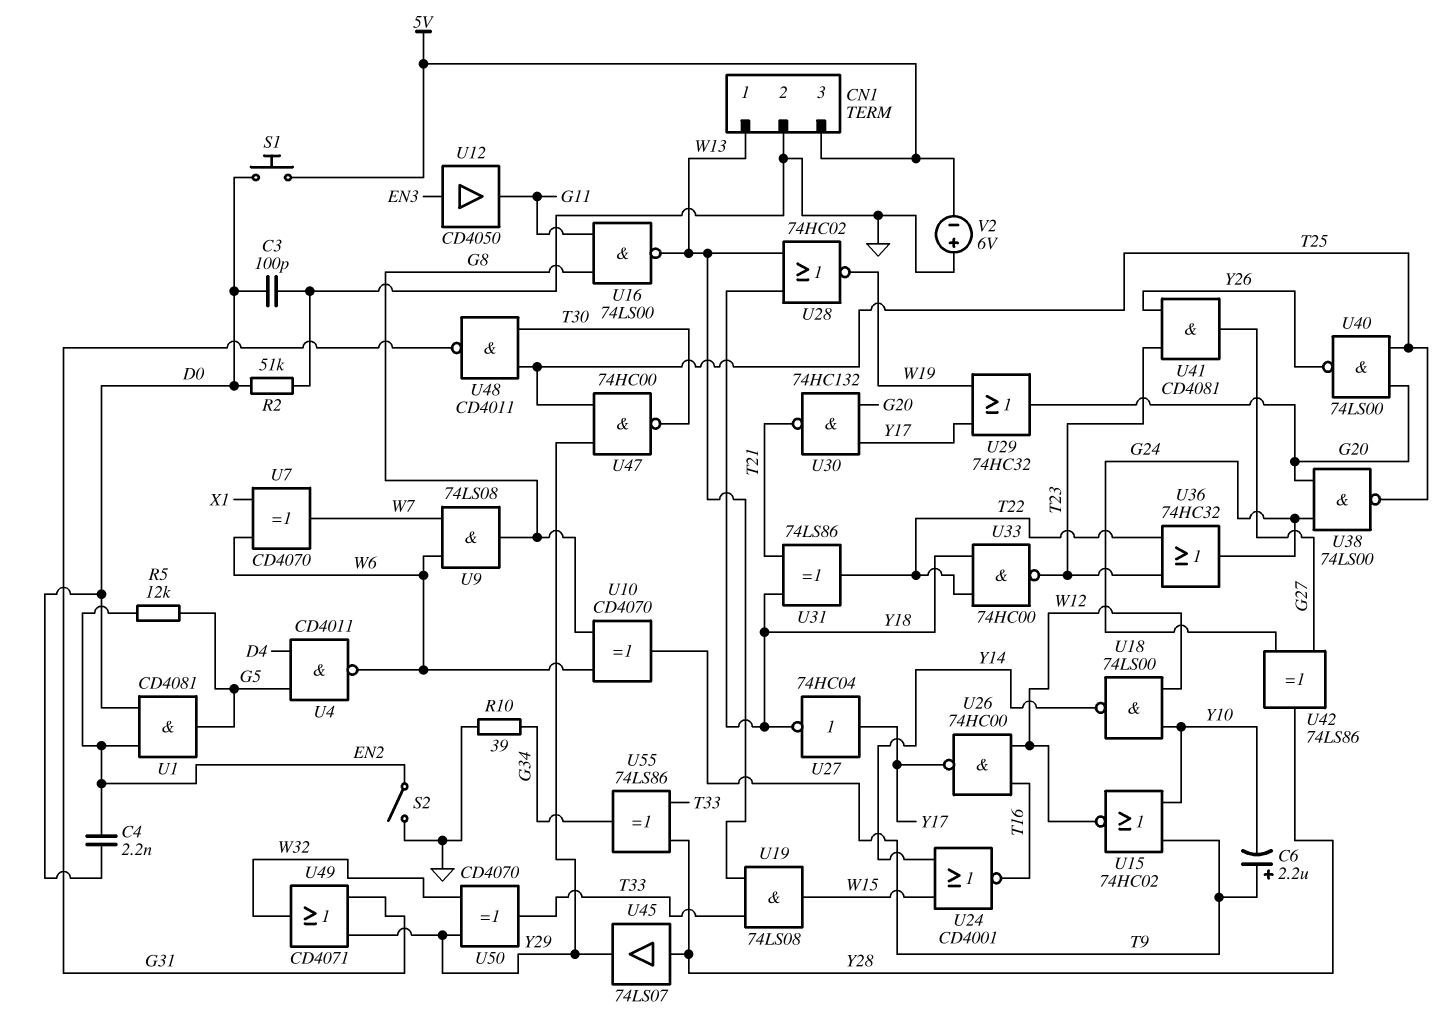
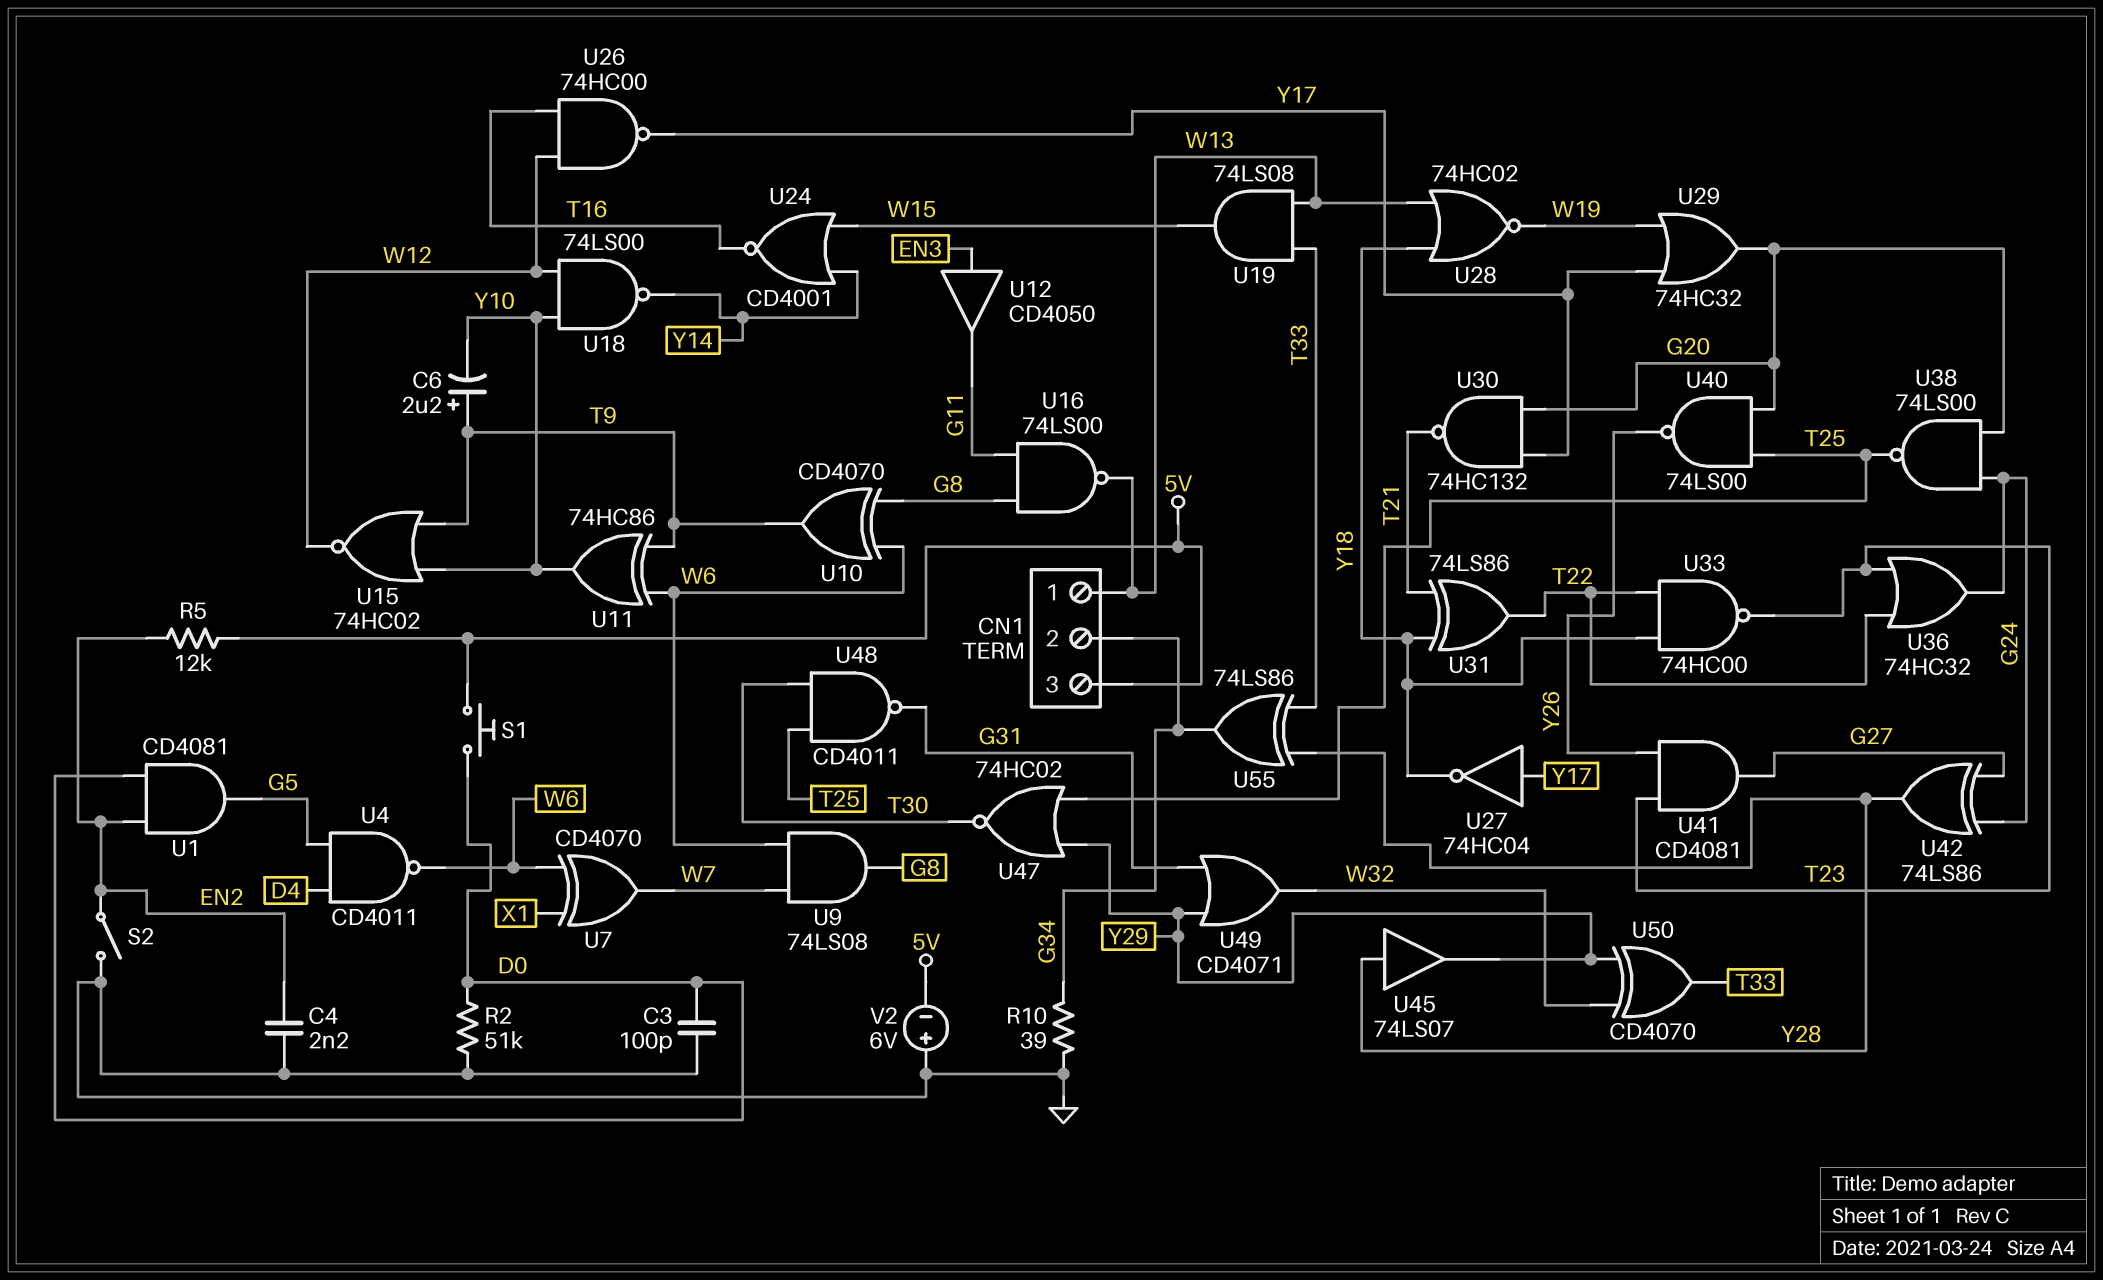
C4: 2.2nF (D0, EN2) -> 2.2nF (EN2, GND)
CN1 pin 2: GND -> G34
R5: 12k (EN2, G5) -> 12k (5V, EN2)
U11: none -> XOR 74HC86 (in T9, in W6, out Y10)
U47: NAND 74HC00 (in T25, in Y29, out T30) -> NOR 74HC02 (in T25, in Y29, out T30)

